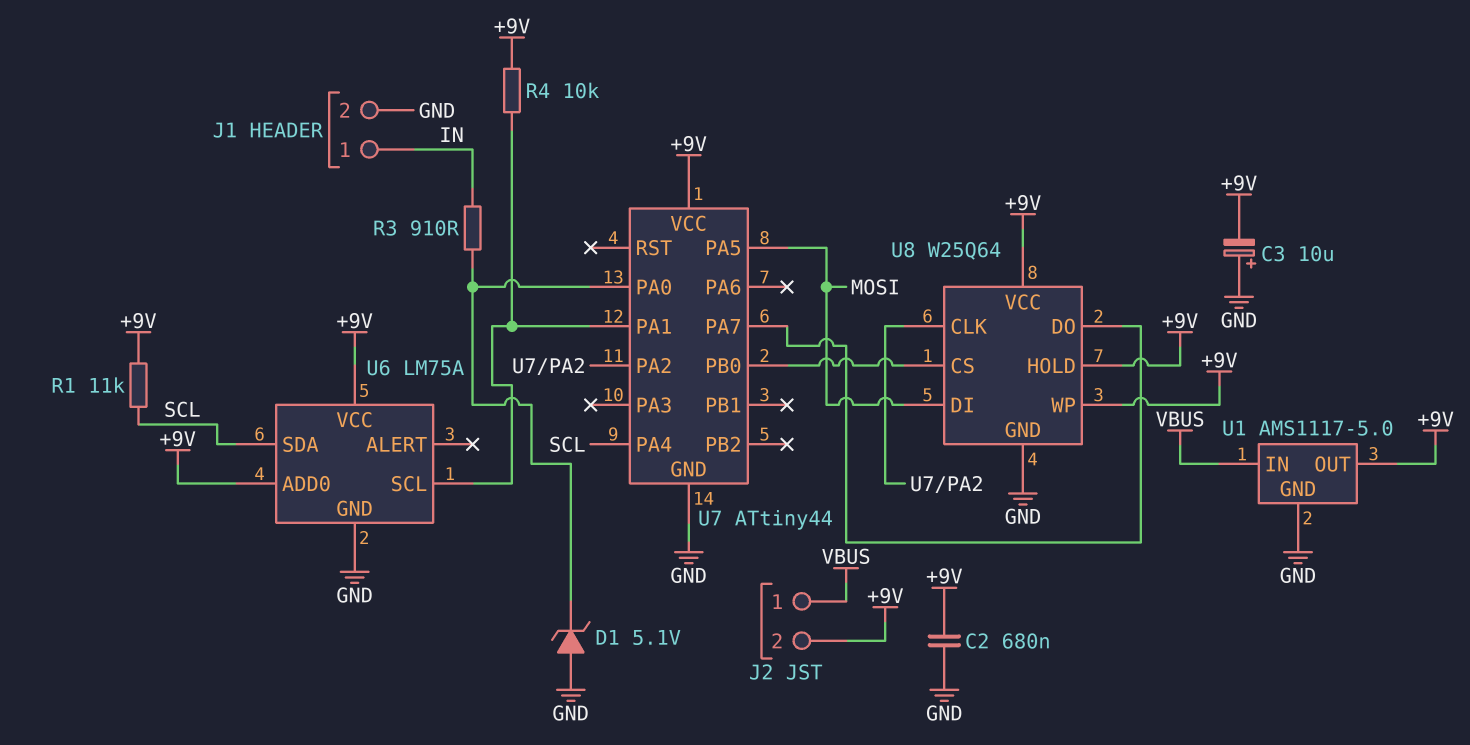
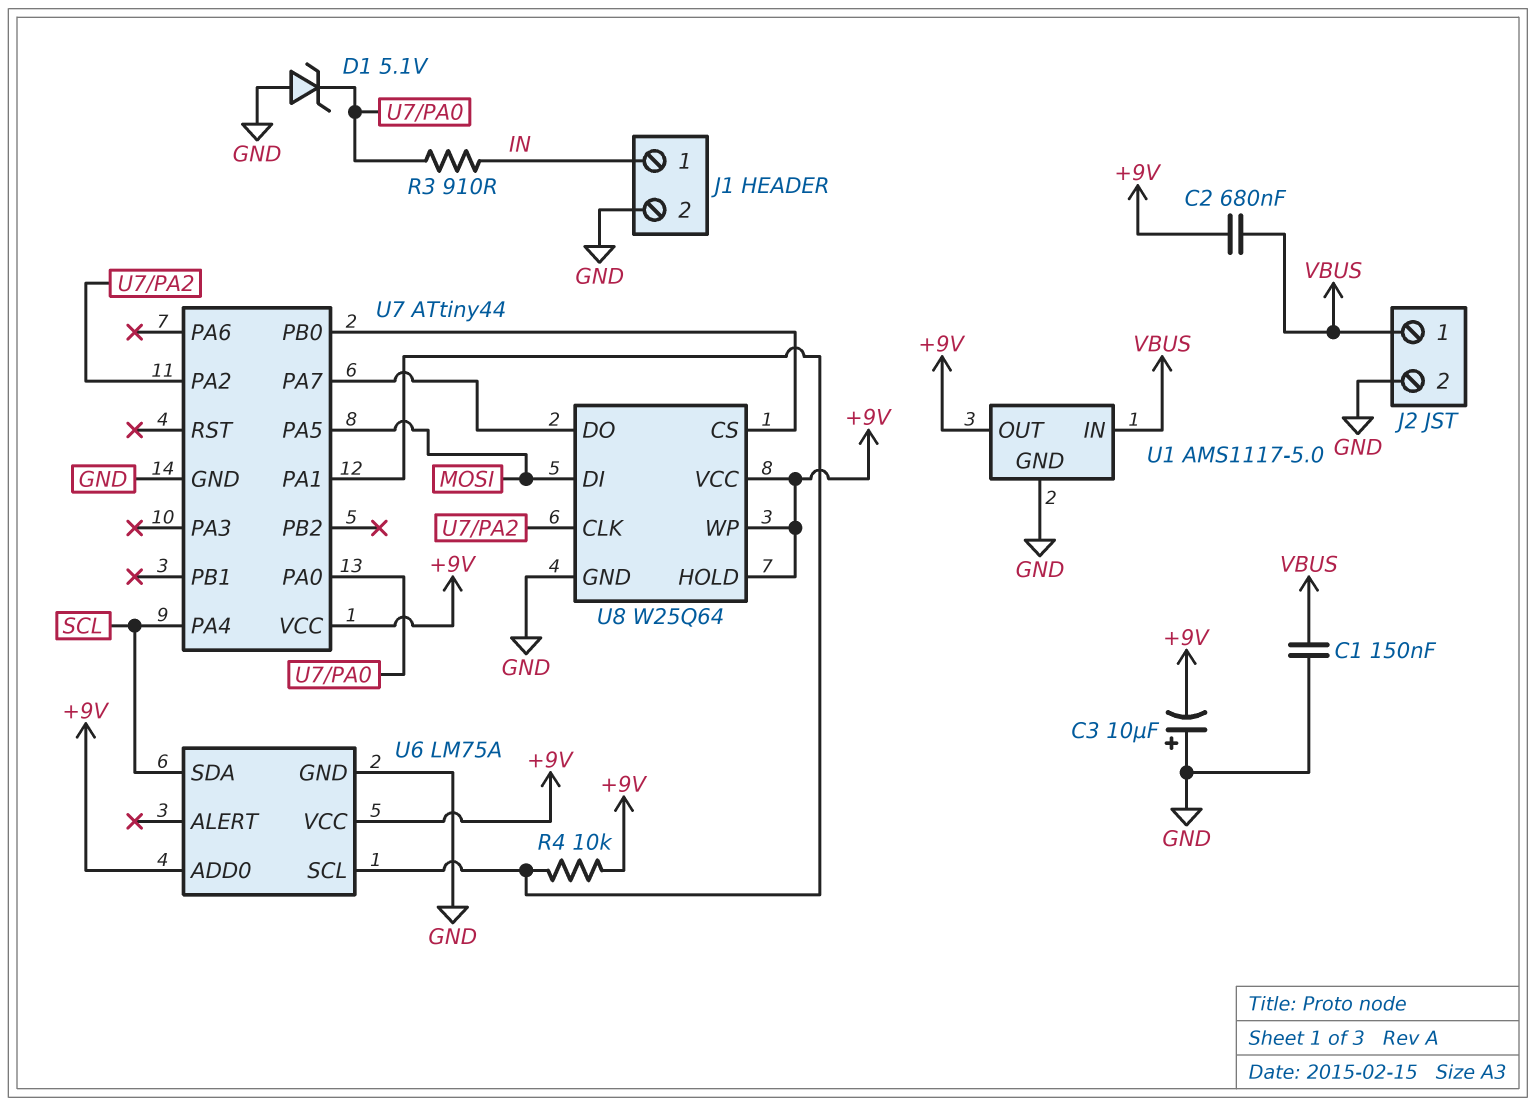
C1: none -> 150nF (GND, VBUS)
C2: 680nF (+9V, GND) -> 680nF (+9V, VBUS)
J2 pin 2: +9V -> GND
R1: 11k (+9V, SCL) -> none

